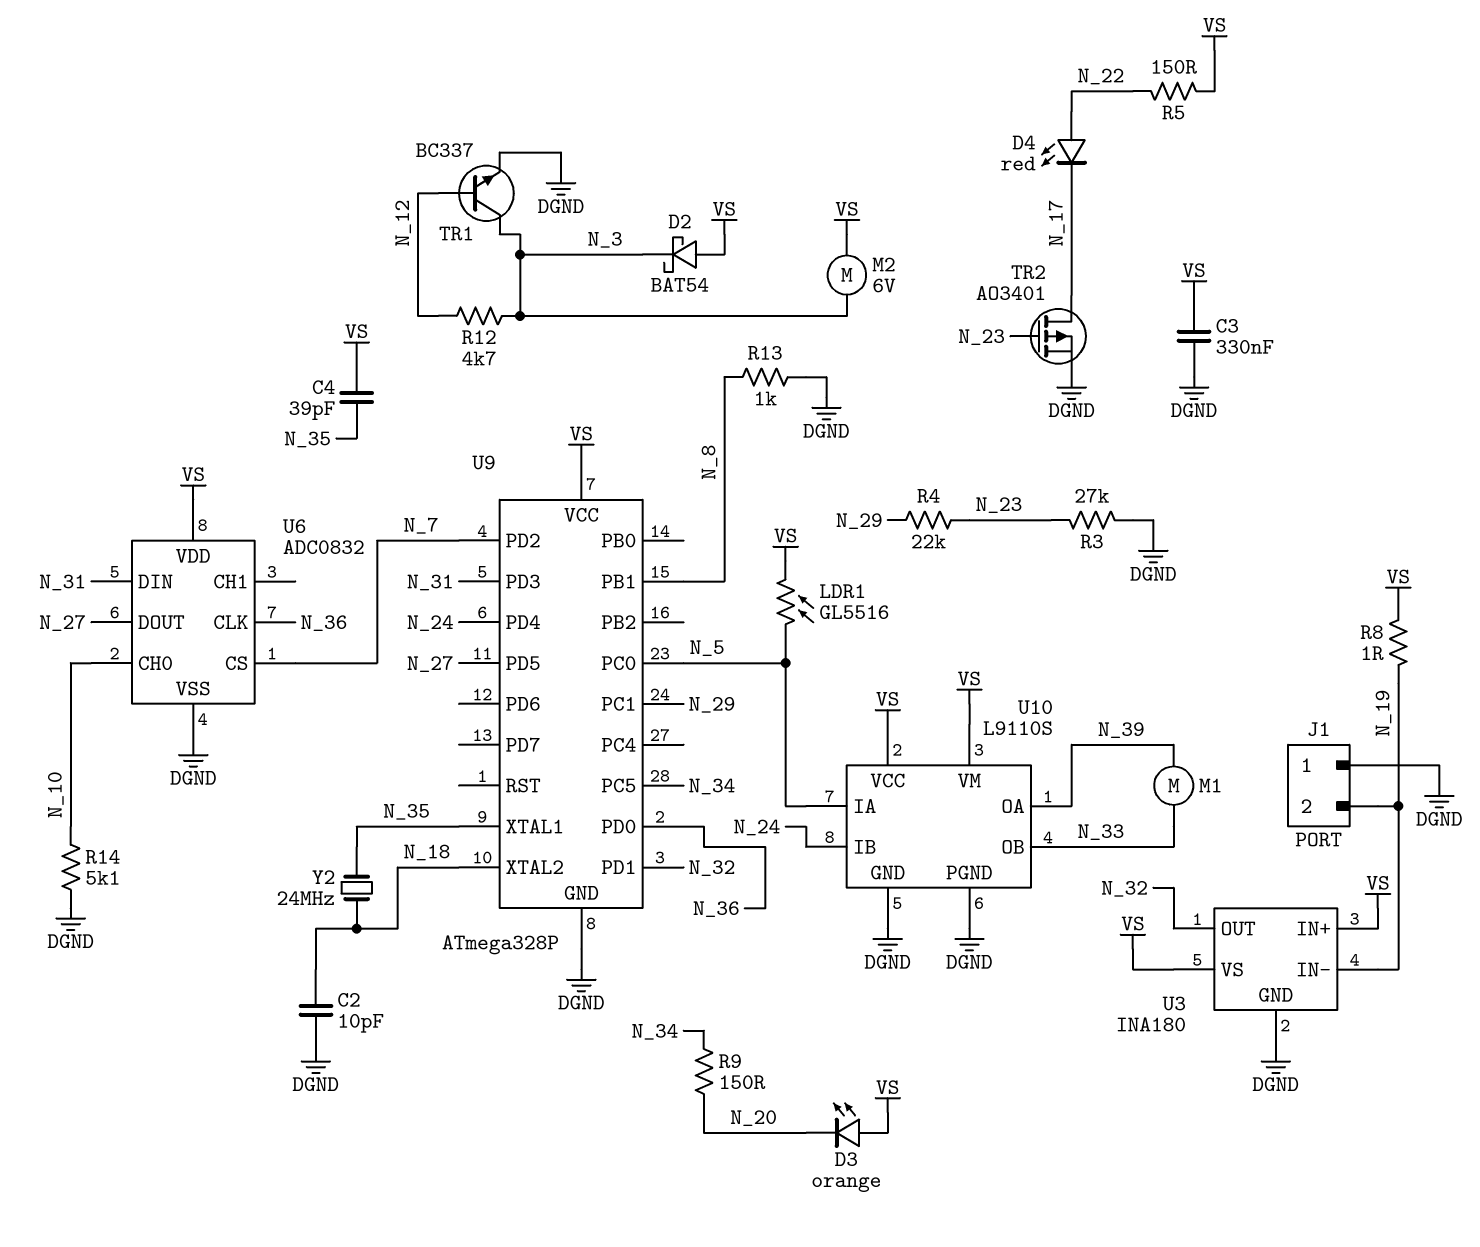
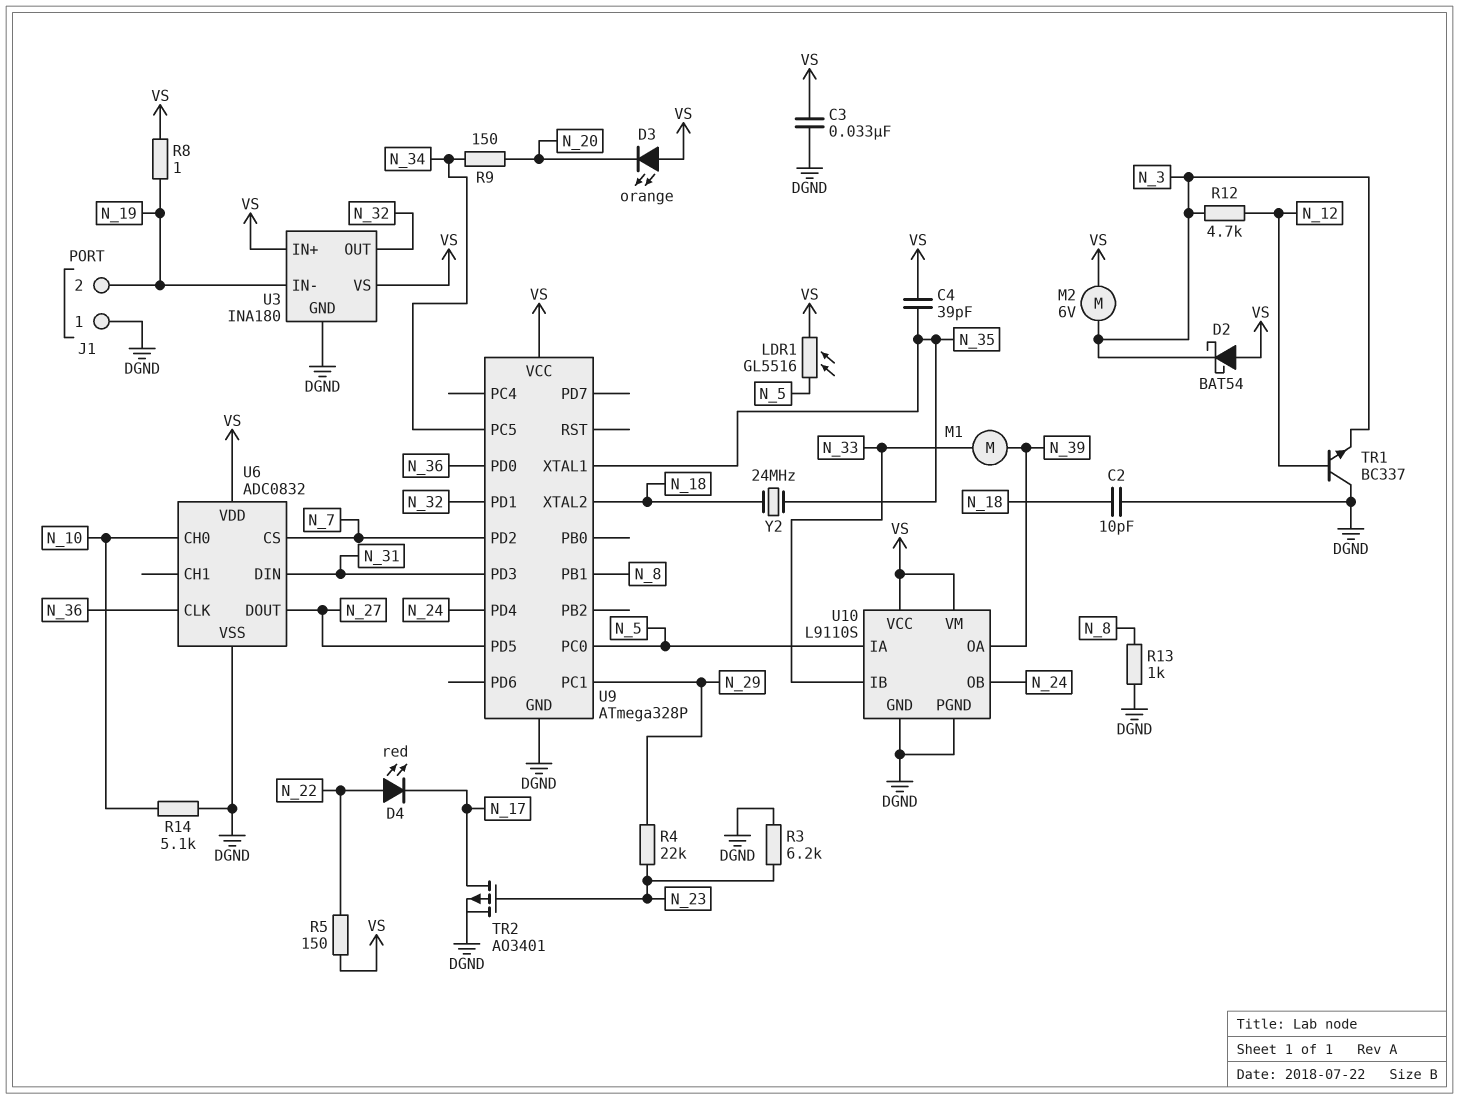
C3: 330nF (DGND, VS) -> 33nF (DGND, VS)
R3: 27k (DGND, N_23) -> 6.2k (DGND, N_23)
TR1: NPN BC337 (B N_12, C N_3, E DGND) -> NPN BC337 (B N_12, C DGND, E N_3)
U10 pin IB: N_24 -> N_33
U10 pin OB: N_33 -> N_24

